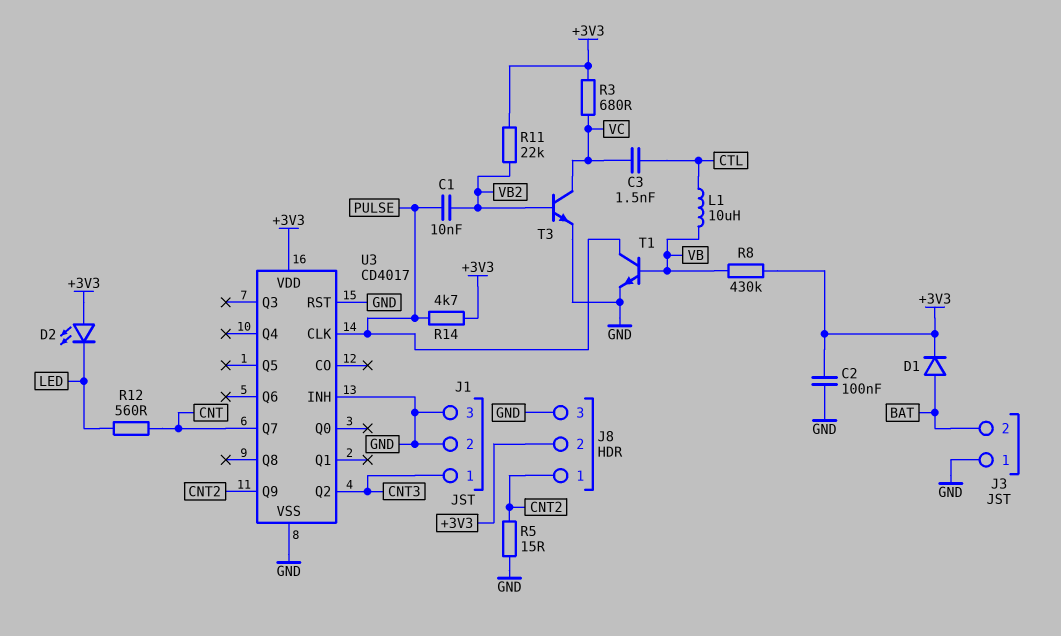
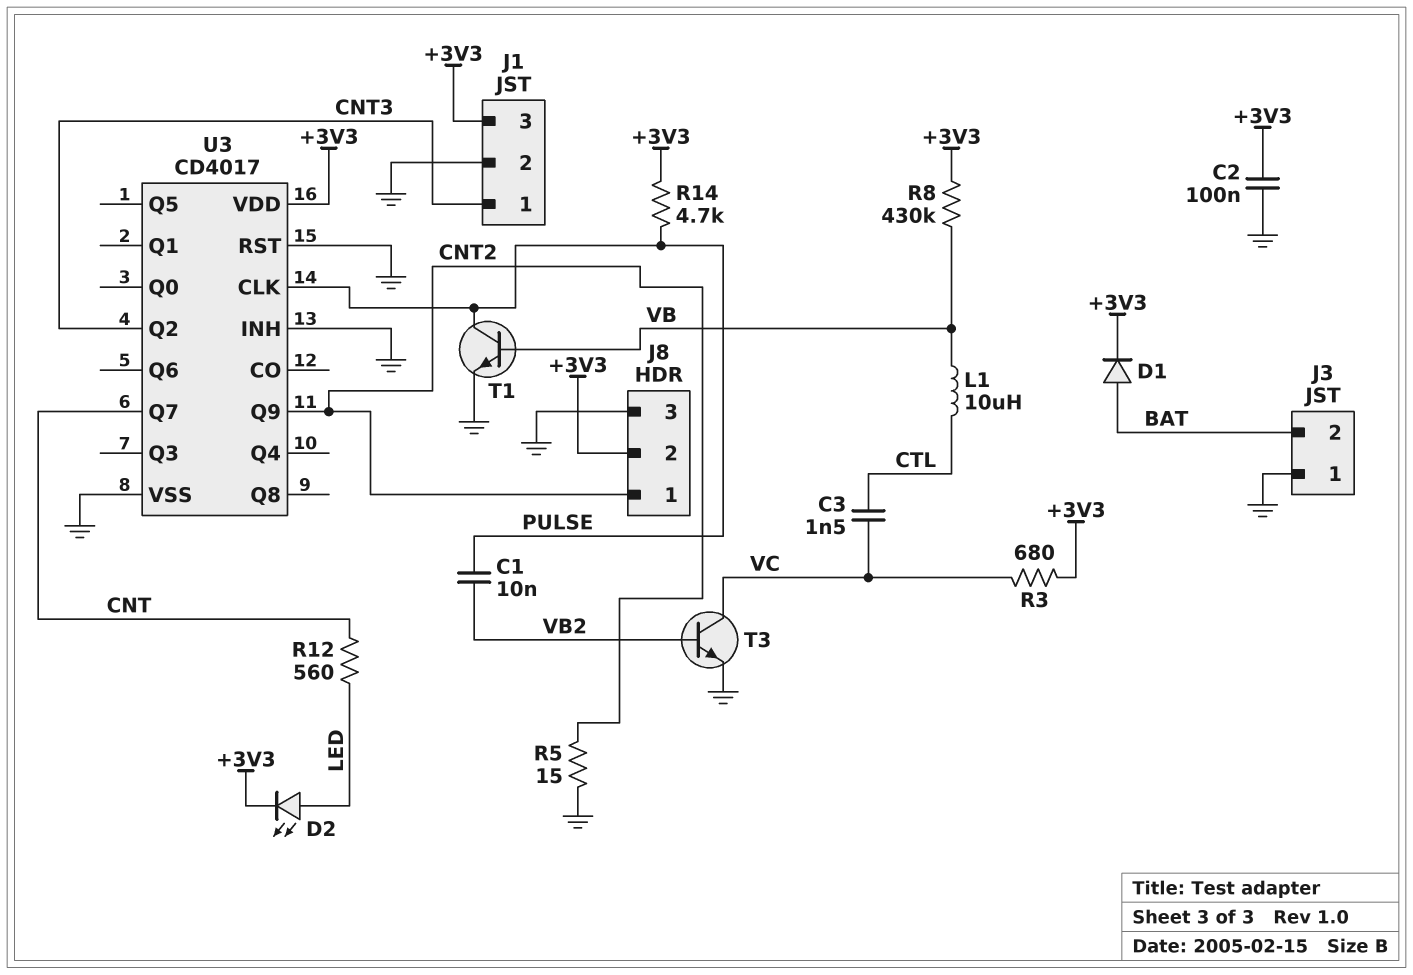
D2: LED (A +3V3, K LED) -> LED (A LED, K +3V3)
J1 pin 3: GND -> +3V3
R11: 22k (+3V3, VB2) -> none

